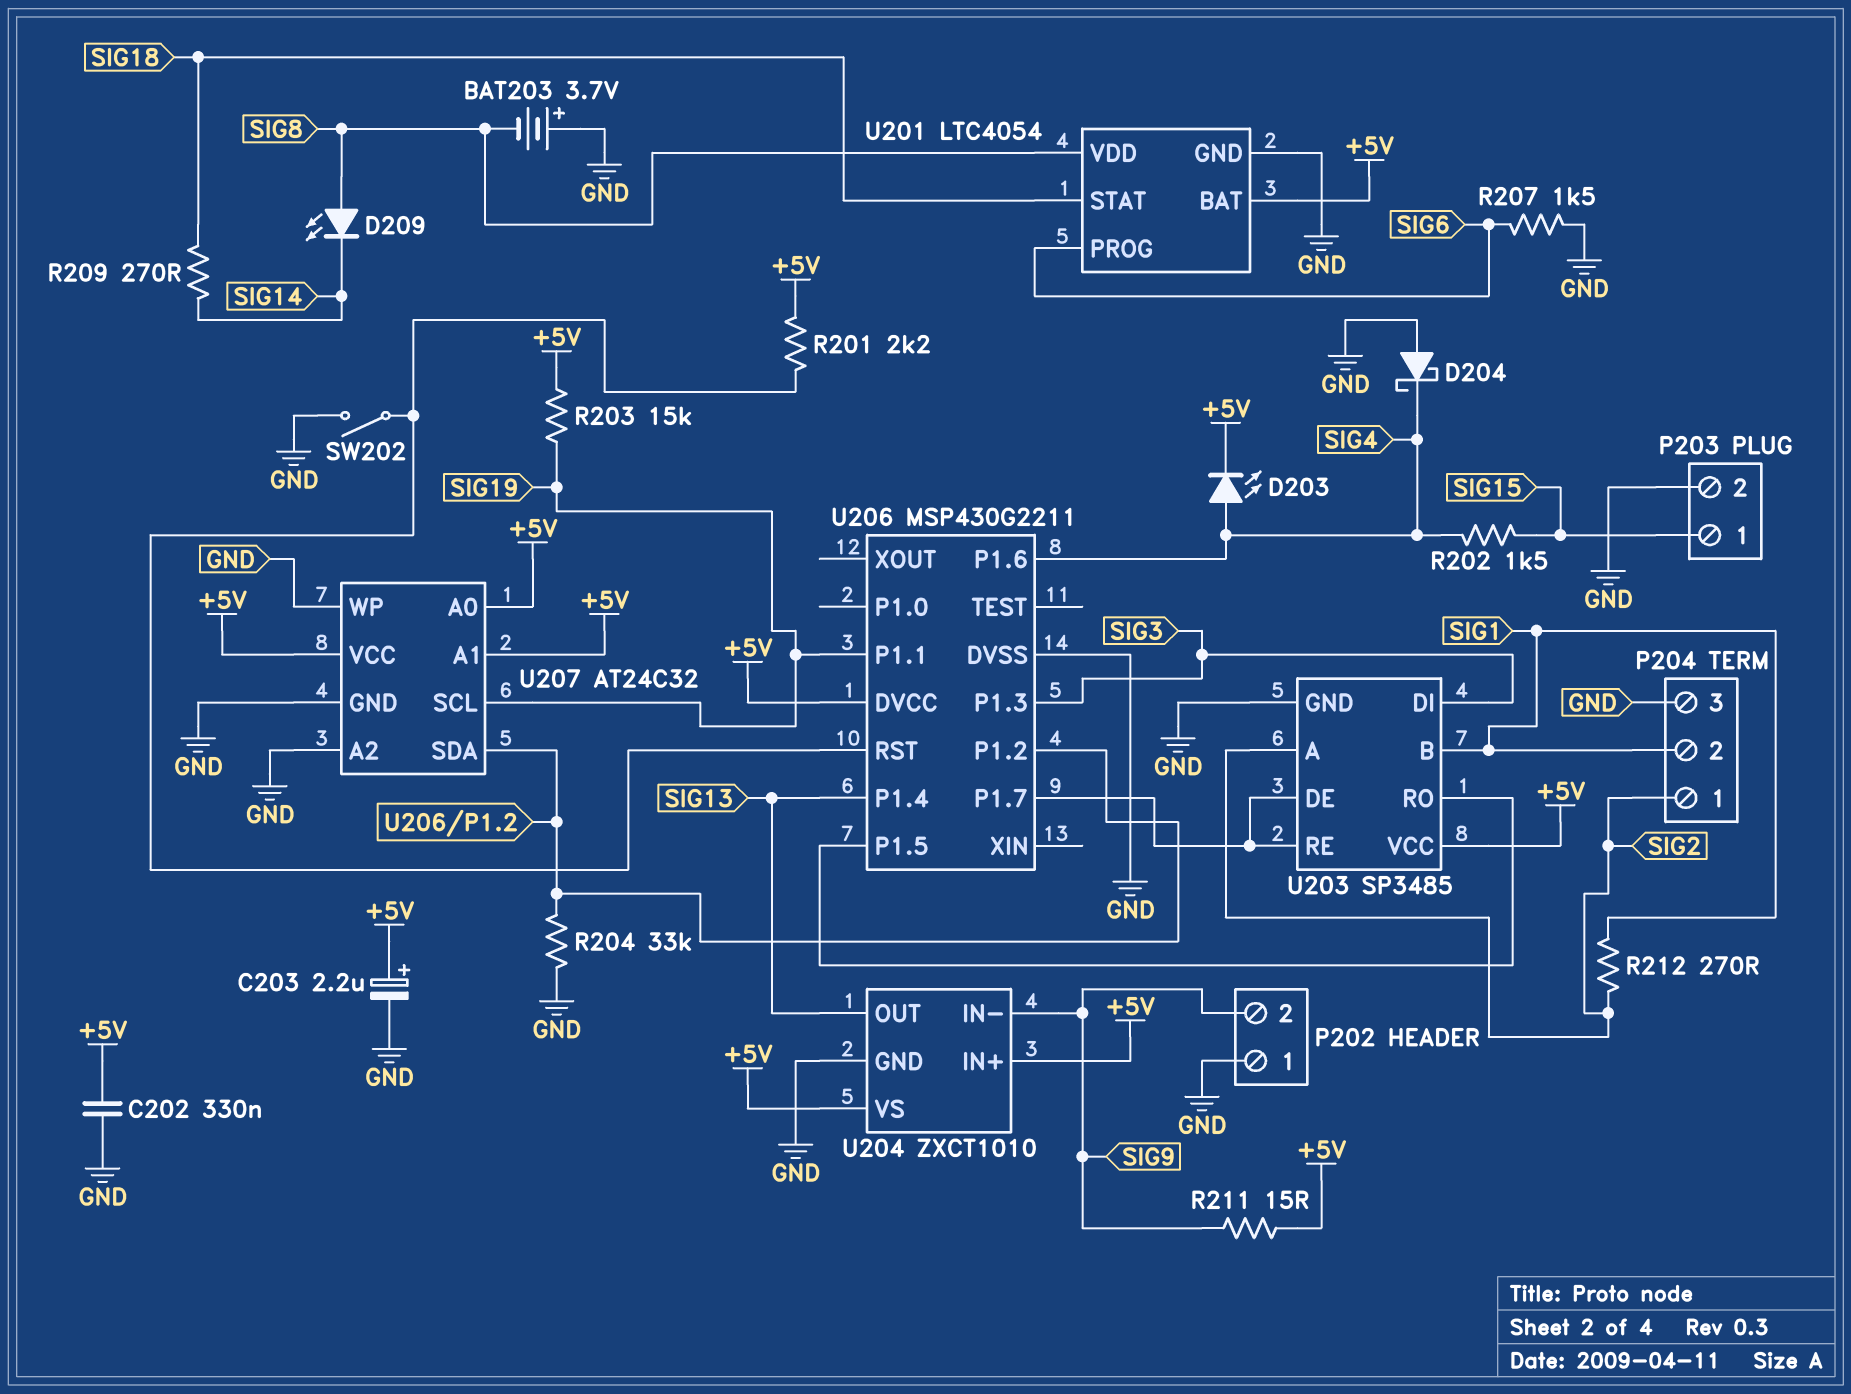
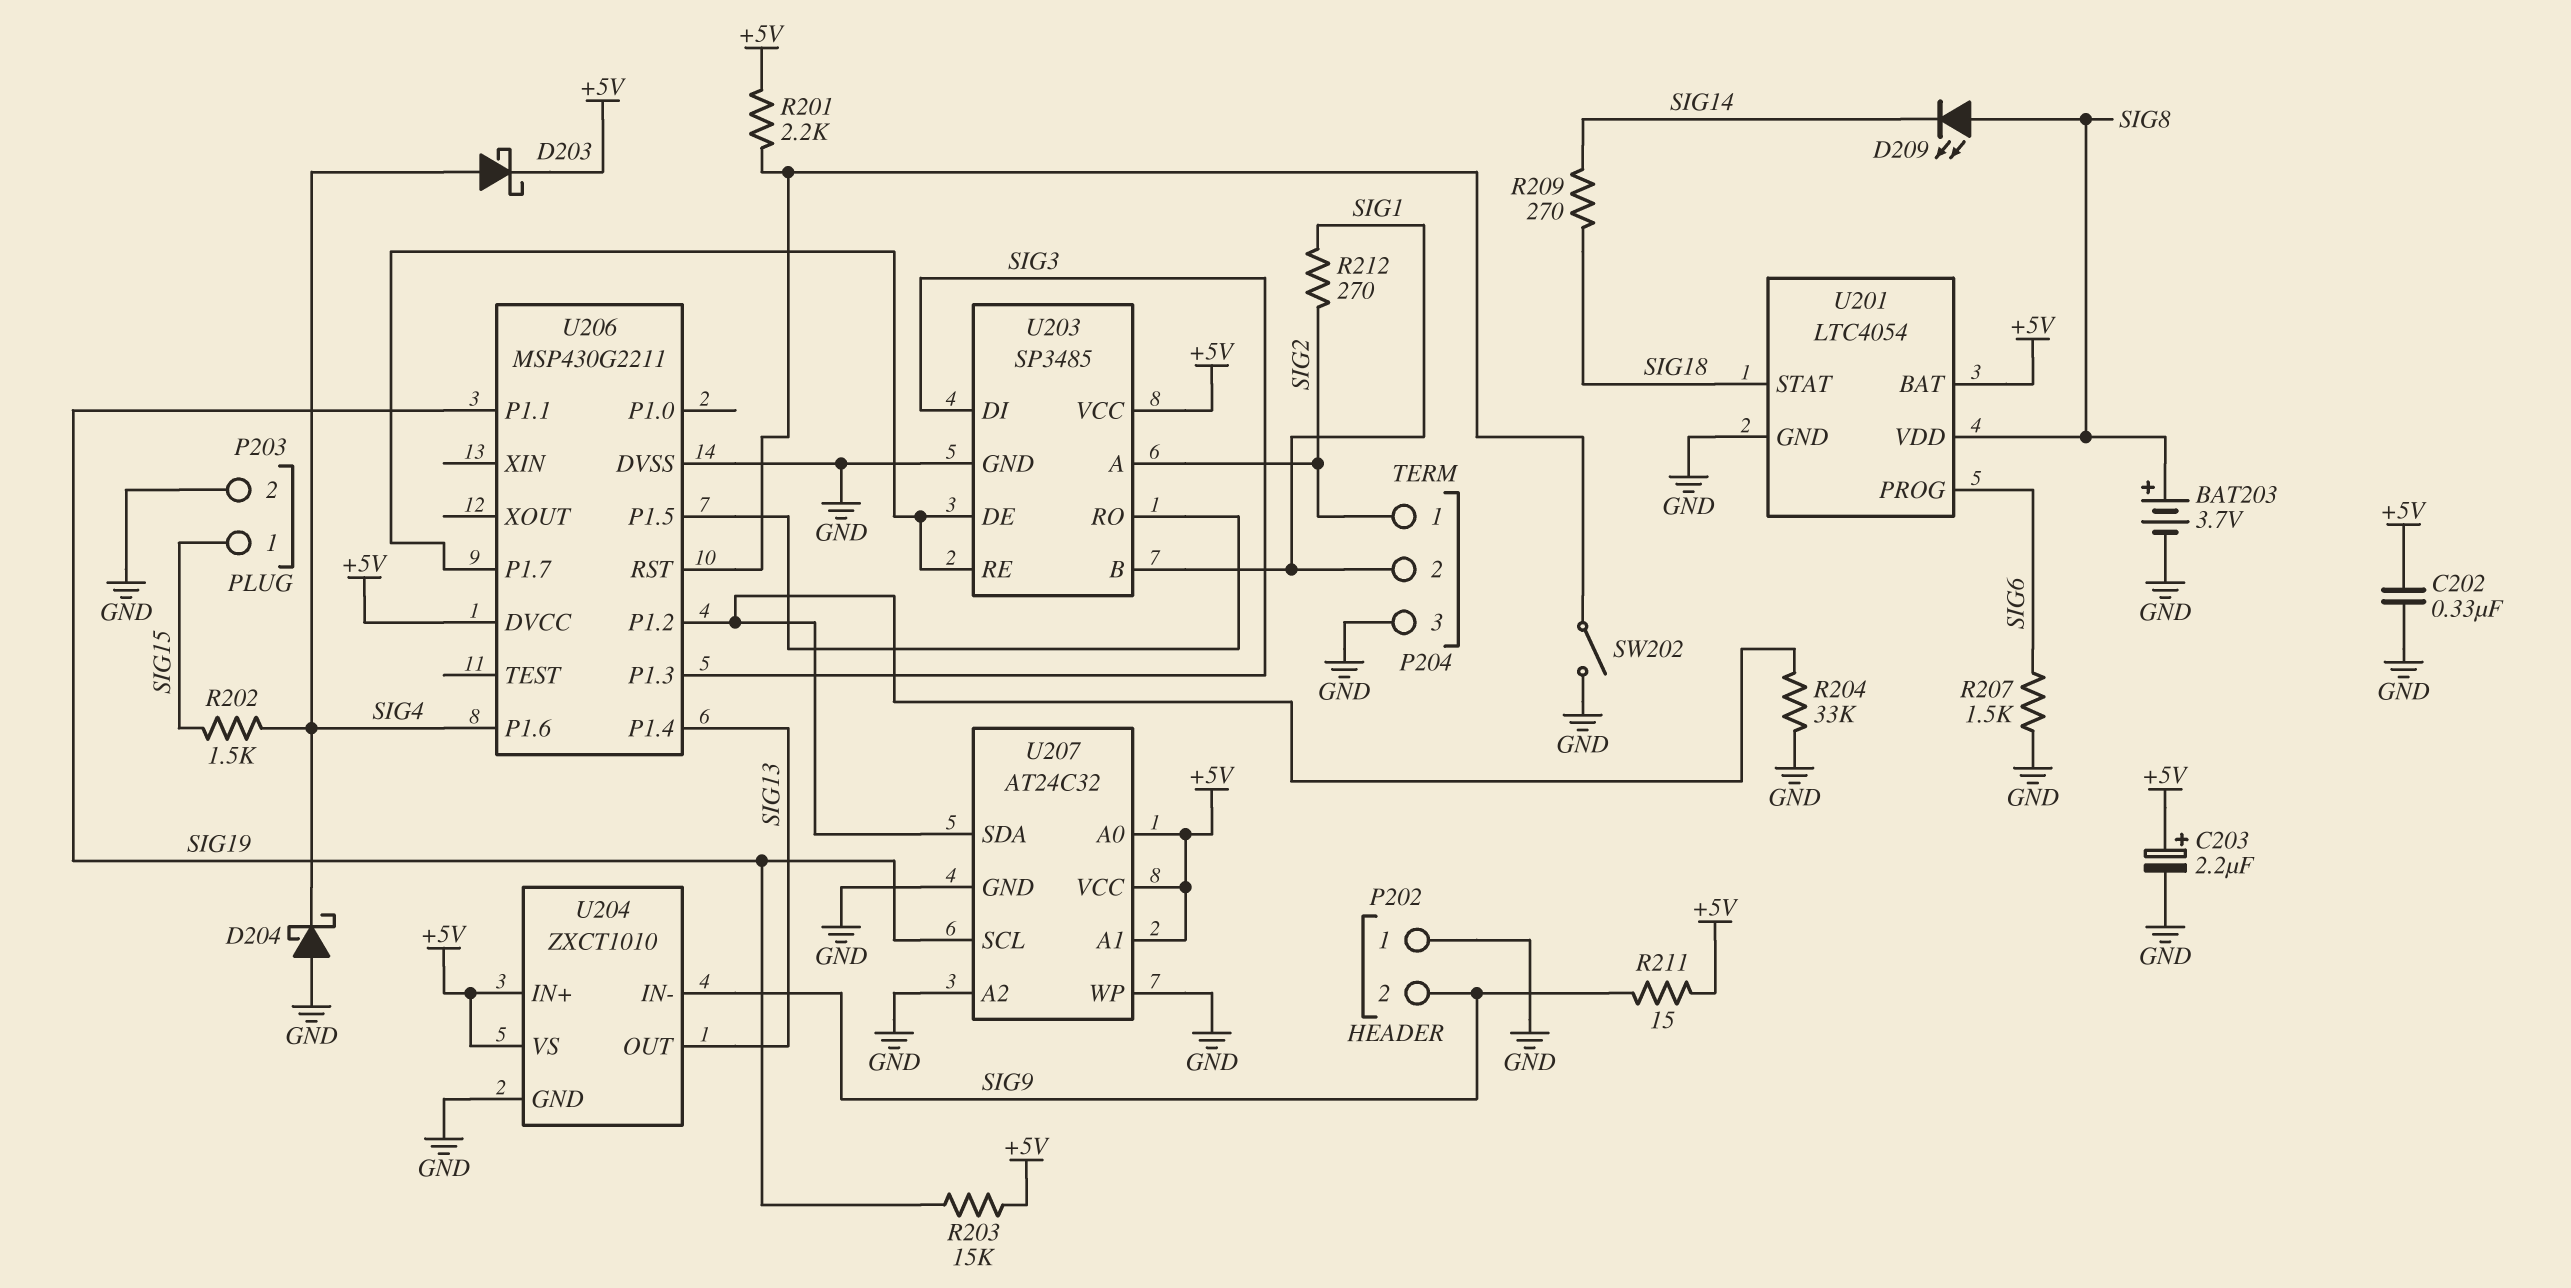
BAT203: 3.7V (plus GND, minus SIG8) -> 3.7V (plus SIG8, minus GND)
D203: LED (A SIG4, K +5V) -> schottky (A SIG4, K +5V)

